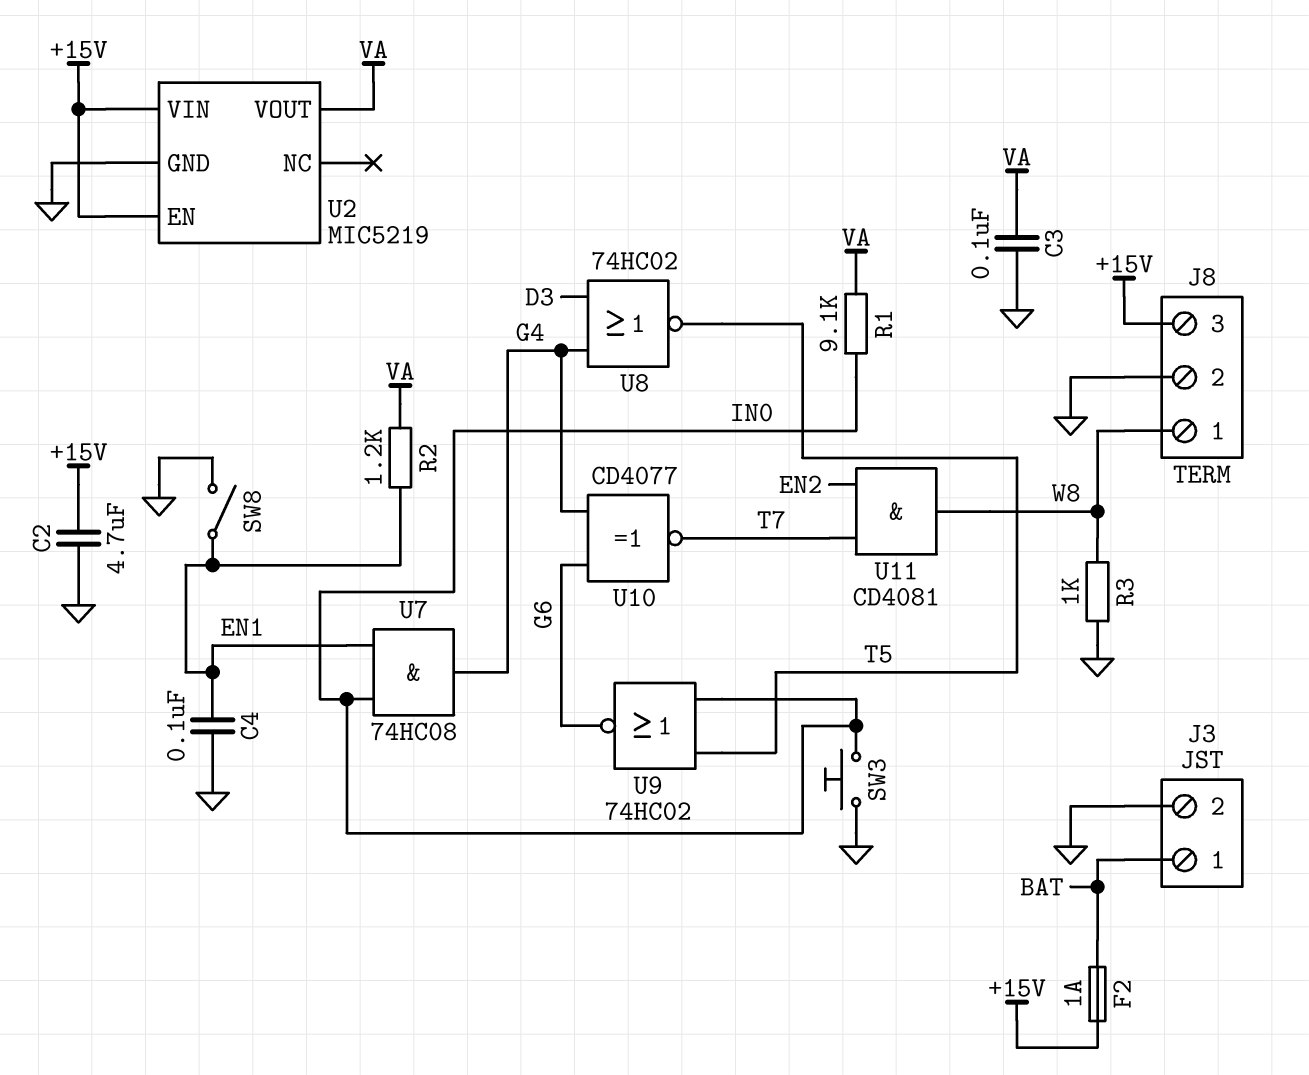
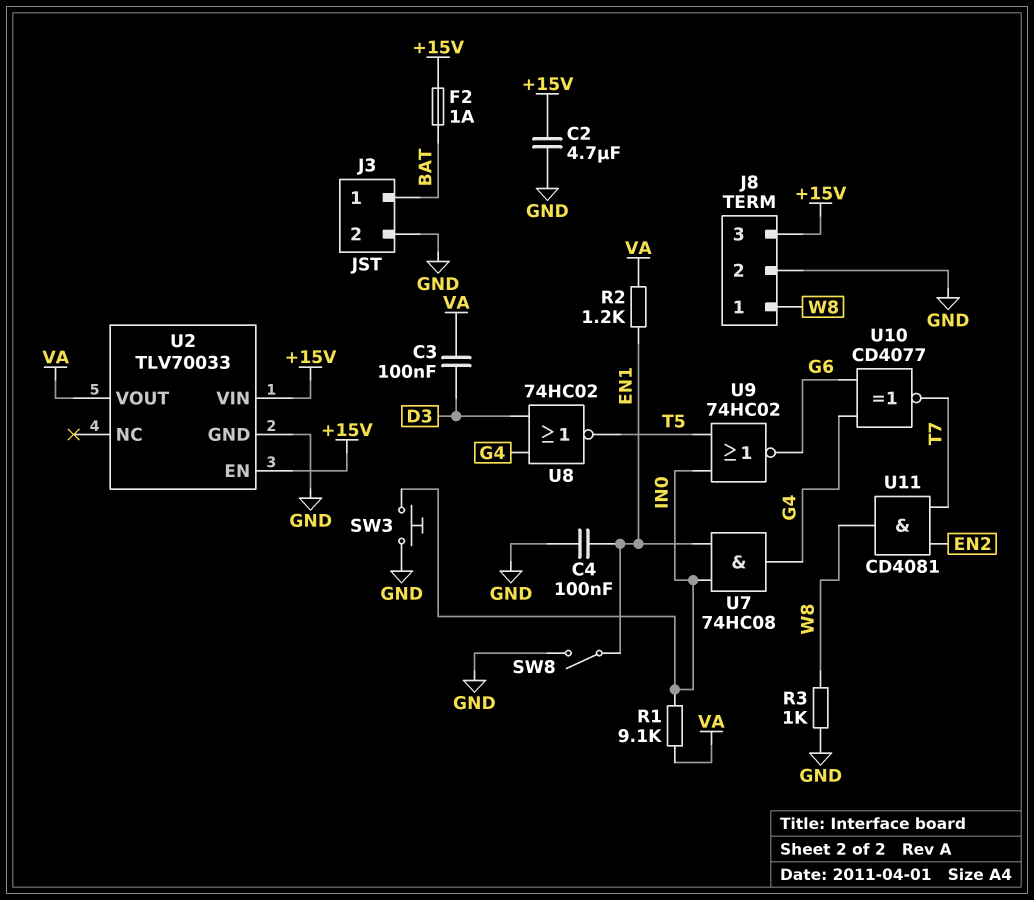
C3: 100nF (GND, VA) -> 100nF (D3, VA)
U2: MIC5219 -> TLV70033

